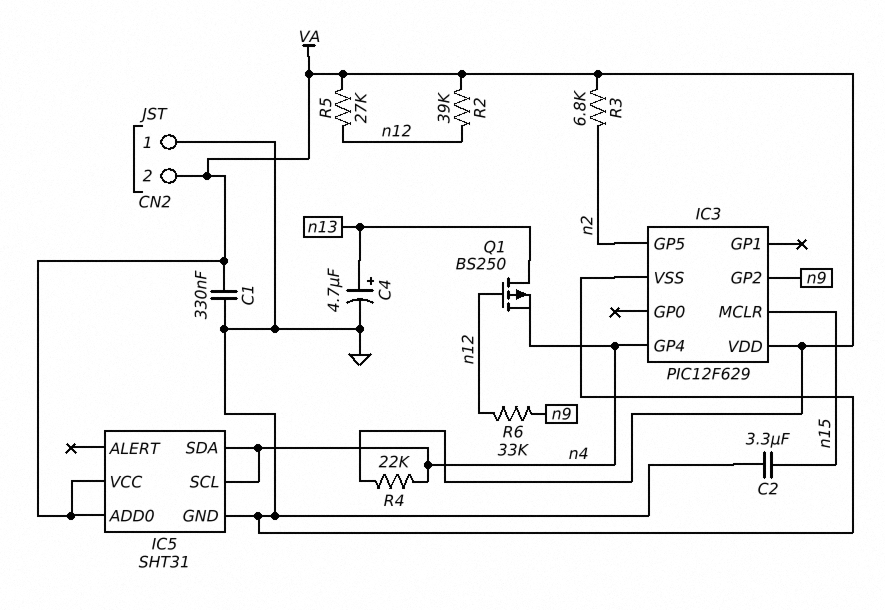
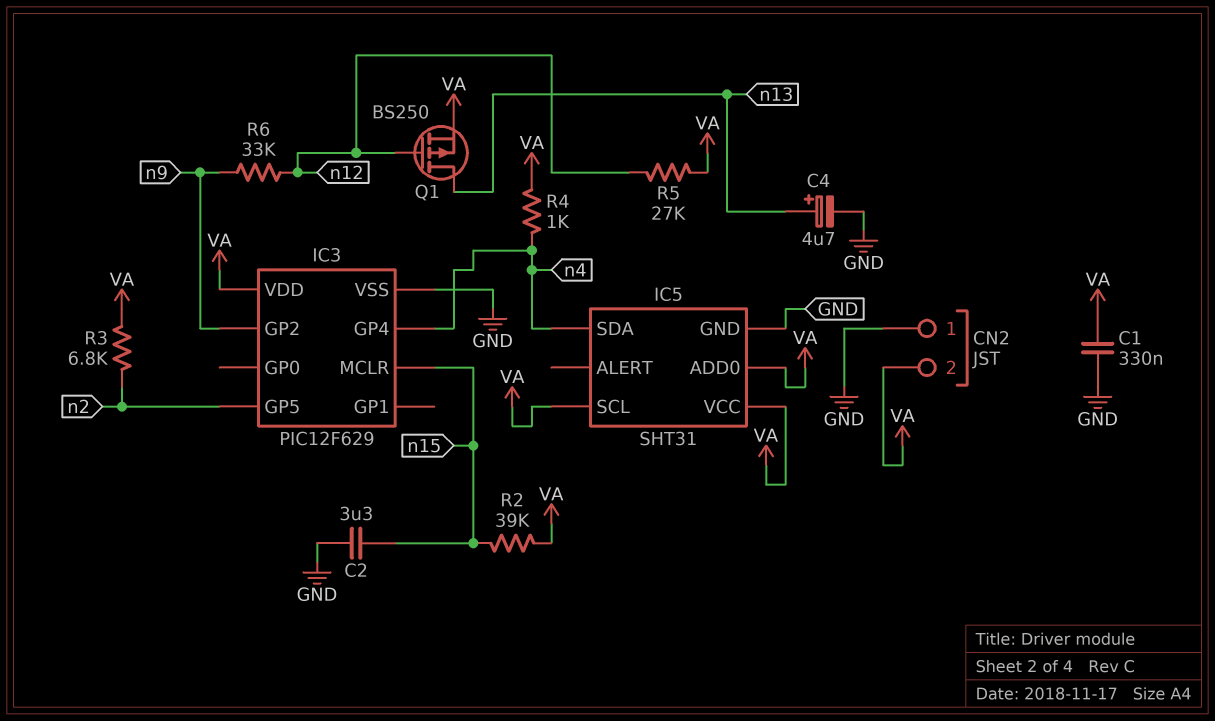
IC5 pin SCL: n4 -> VA
Q1: PMOS BS250 (G n12, D n13, S n4) -> PMOS BS250 (G n12, D n13, S VA)
R2: 39k (VA, n12) -> 39k (VA, n15)
R4: 22k (VA, n4) -> 1k (VA, n4)

